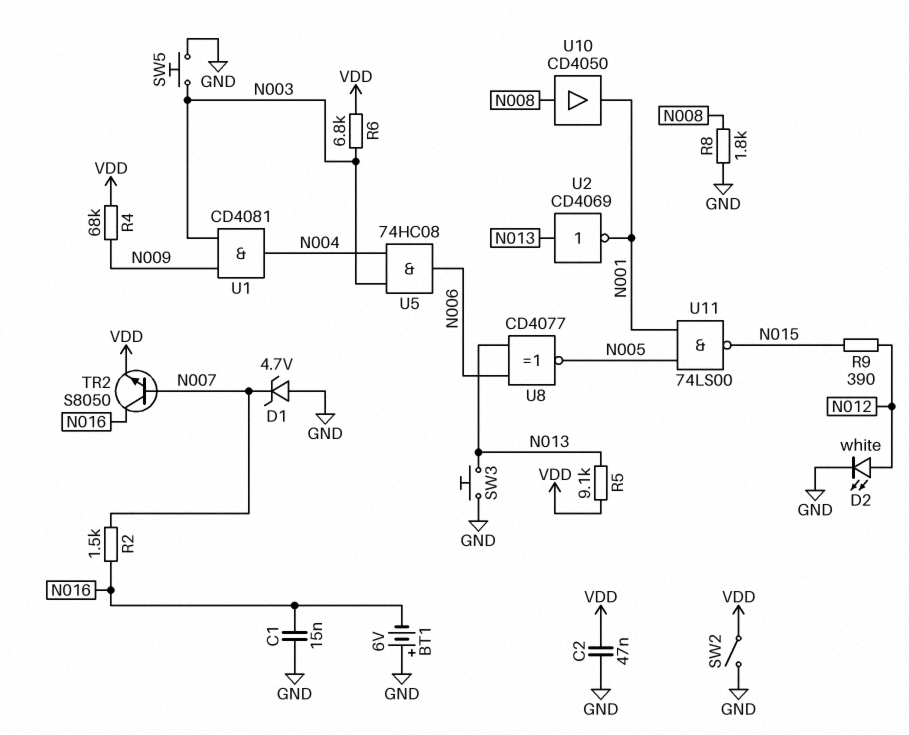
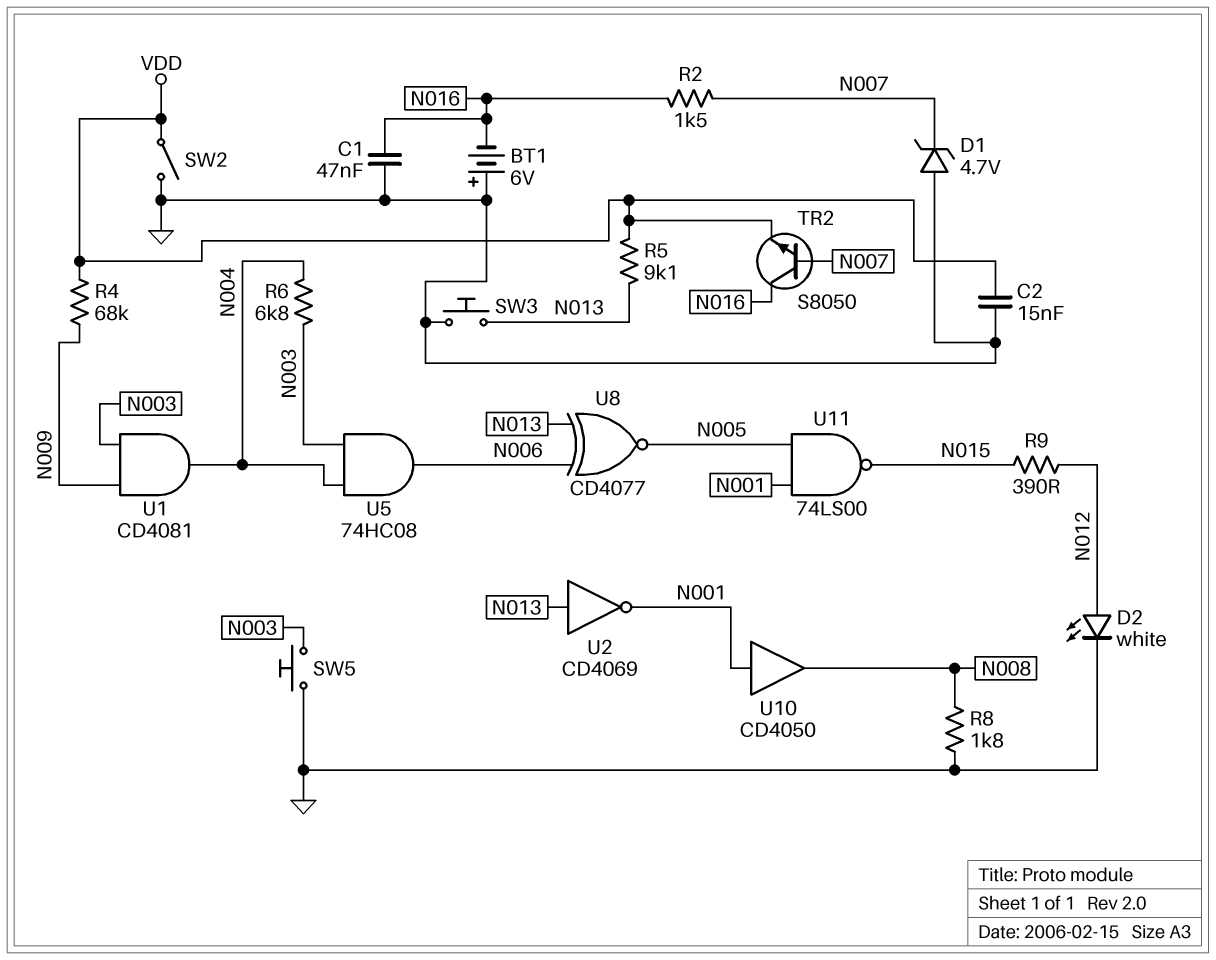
C1: 15nF (GND, N016) -> 47nF (GND, N016)
C2: 47nF (GND, VDD) -> 15nF (GND, VDD)
R6: 6.8k (N003, VDD) -> 6.8k (N003, N004)
U10: buffer CD4050 (in N008, out N001) -> buffer CD4050 (in N001, out N008)

